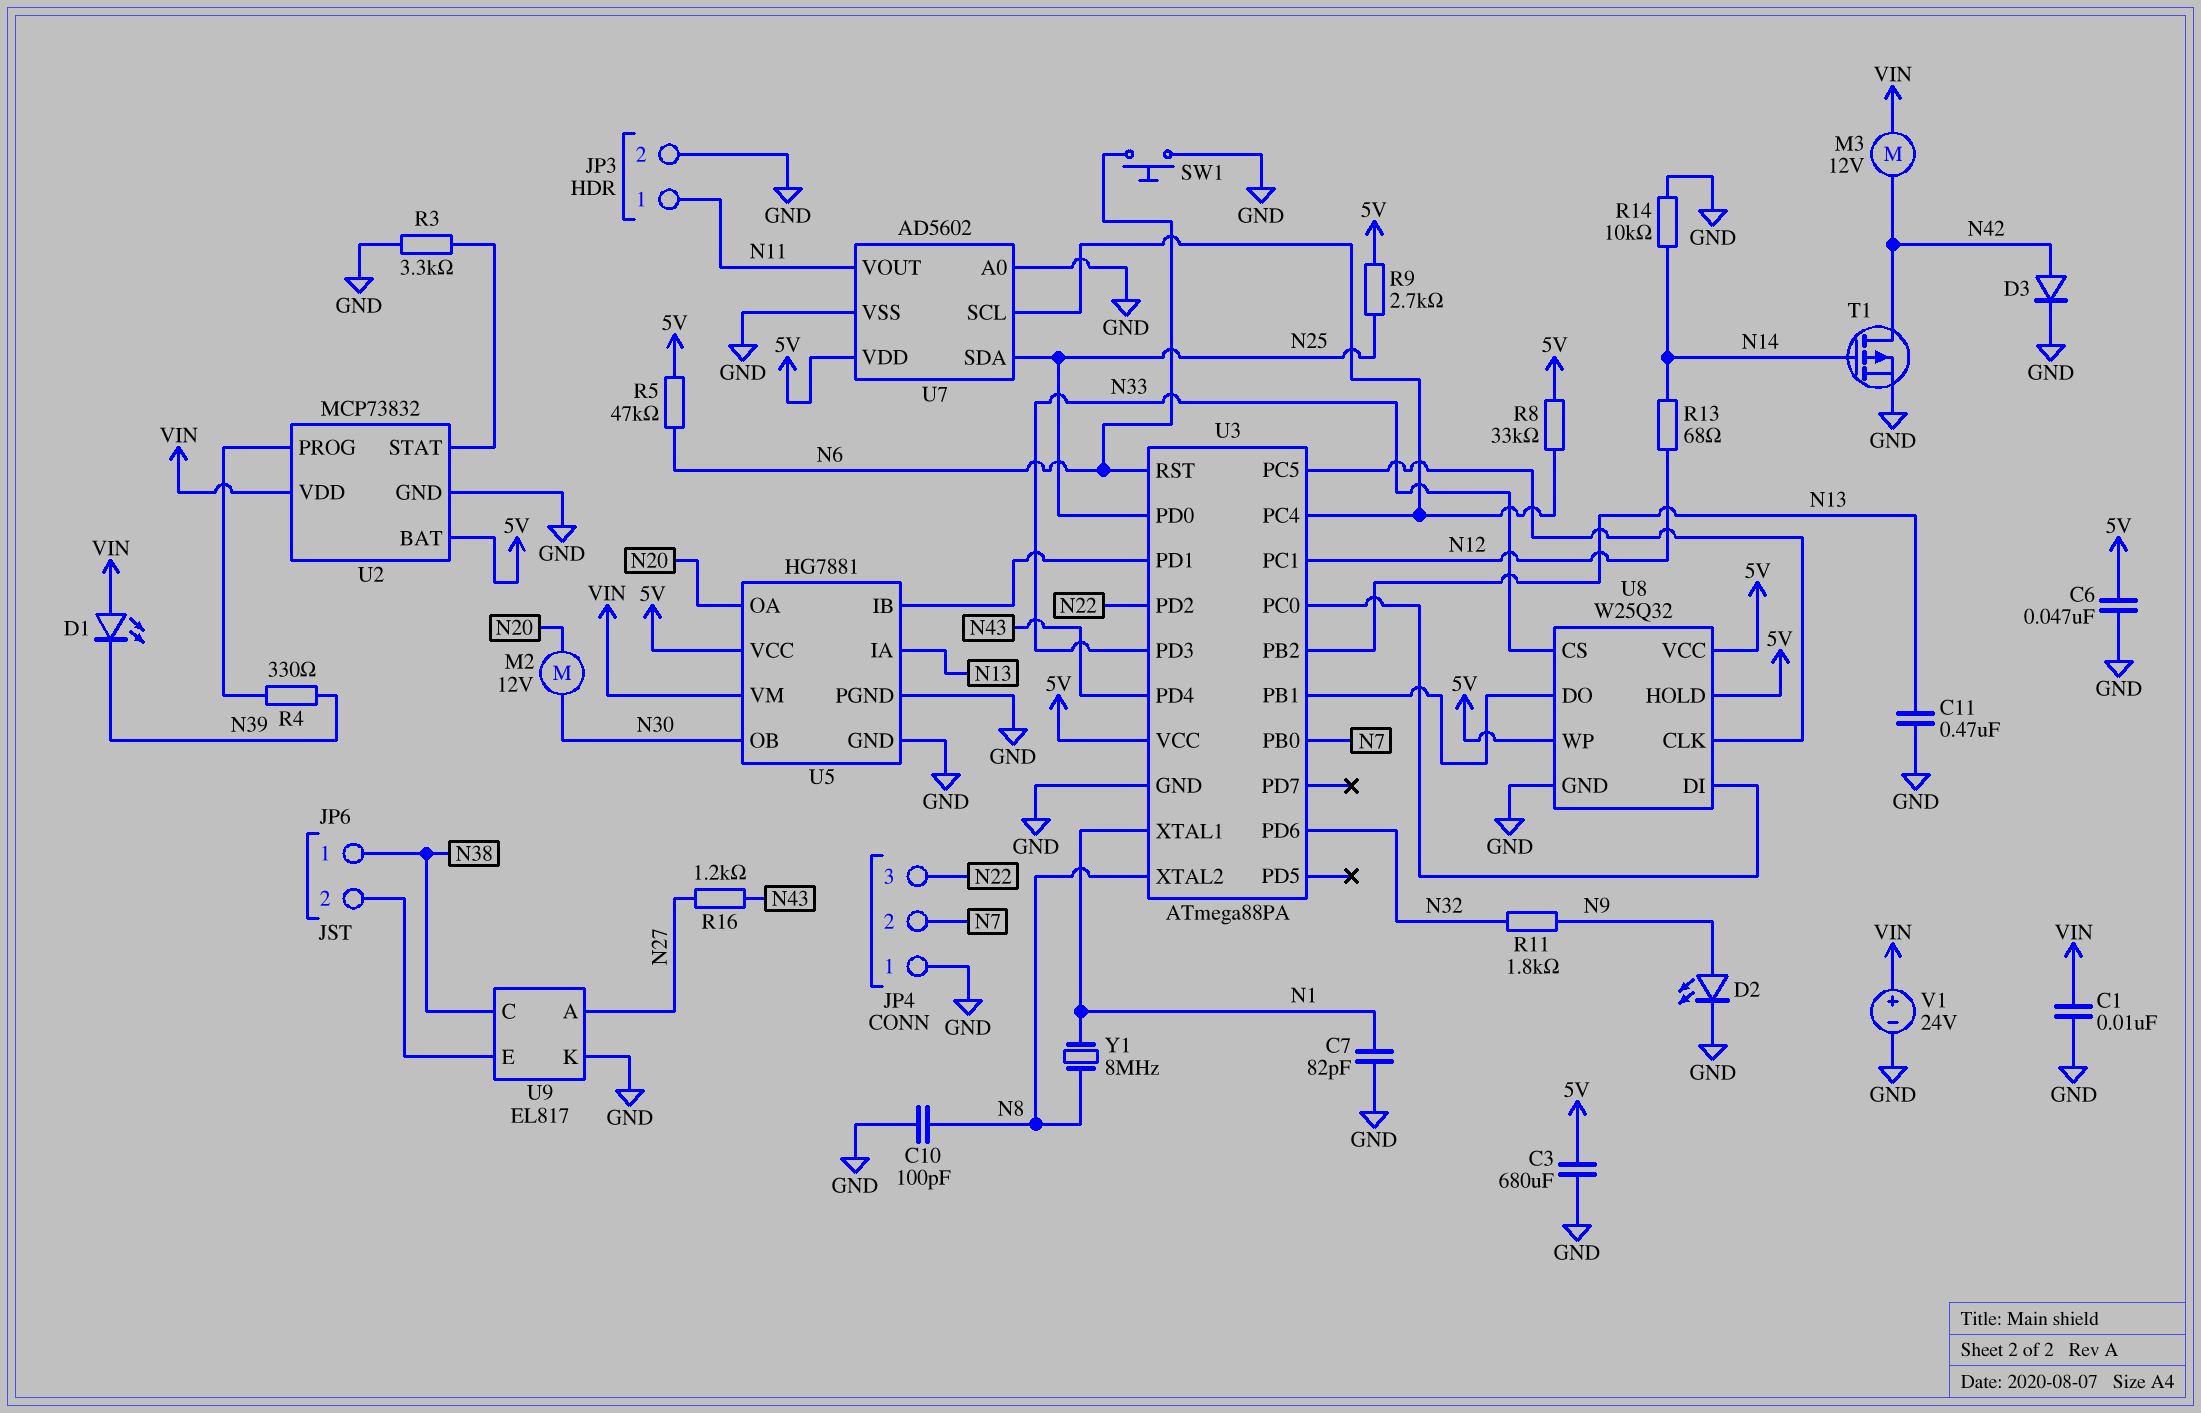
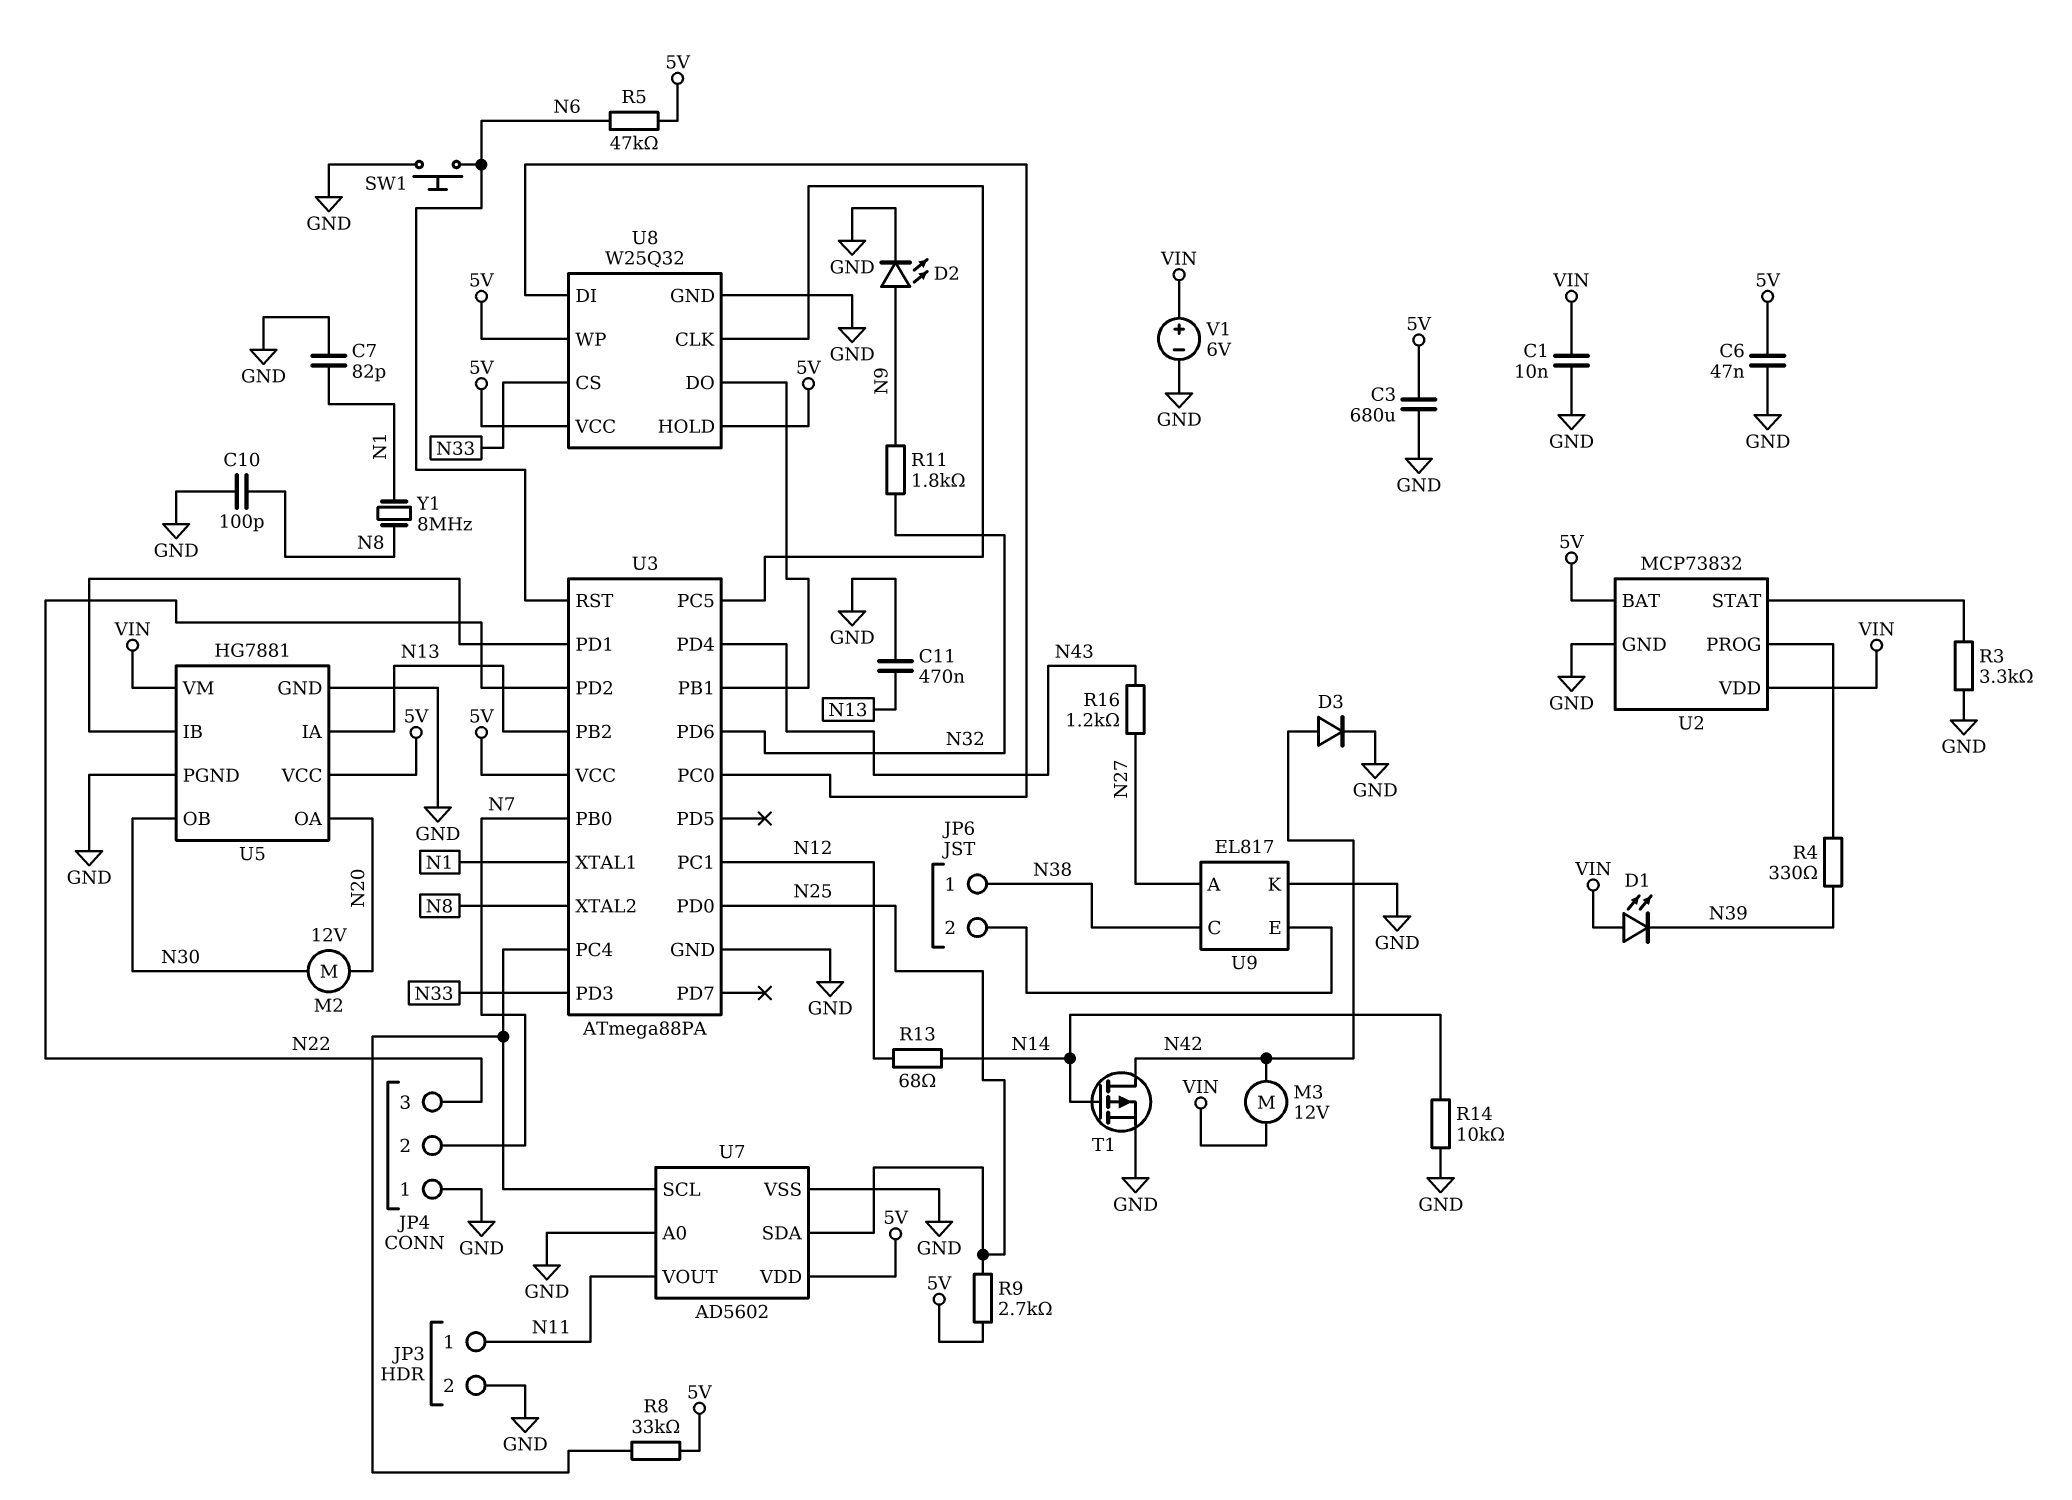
V1: 24V (plus VIN, minus GND) -> 6V (plus VIN, minus GND)

